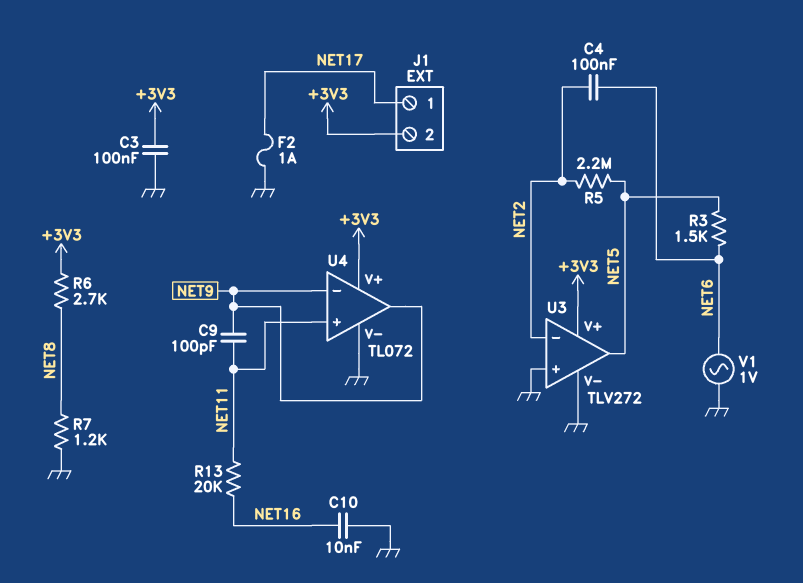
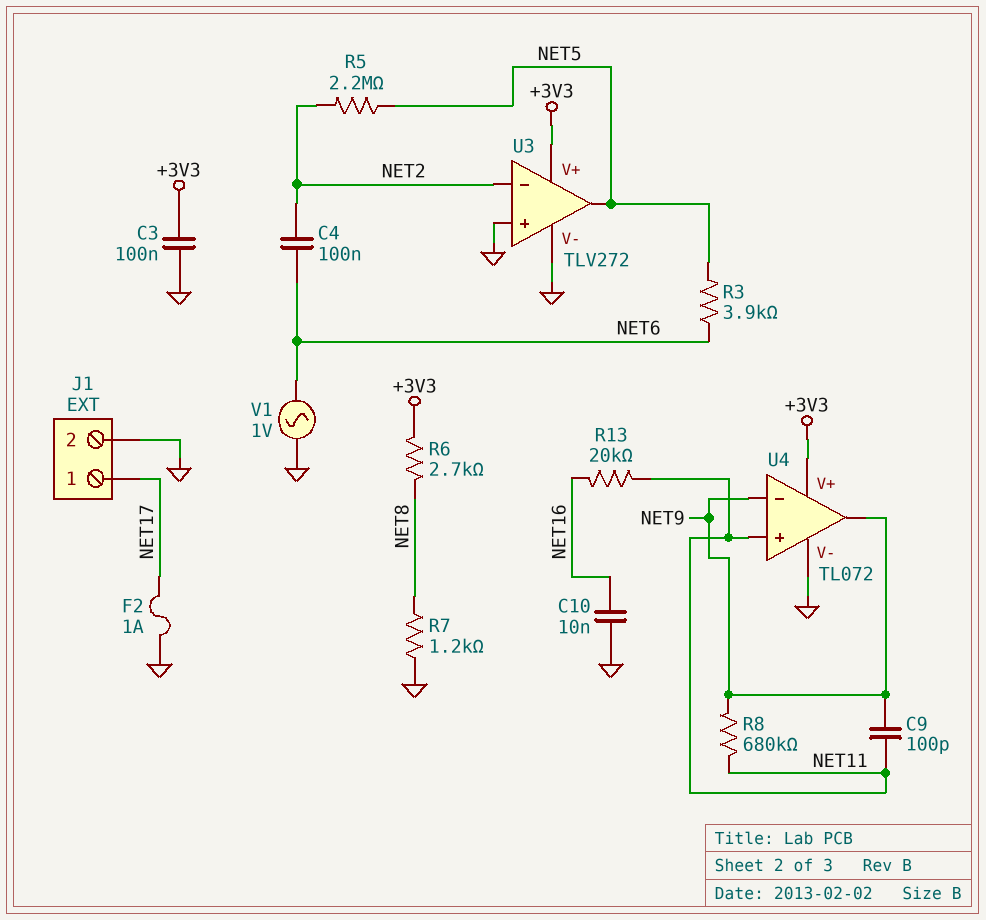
J1 pin 2: +3V3 -> GND
R3: 1.5k (NET5, NET6) -> 3.9k (NET5, NET6)
R8: none -> 680k (NET9, NET11)

